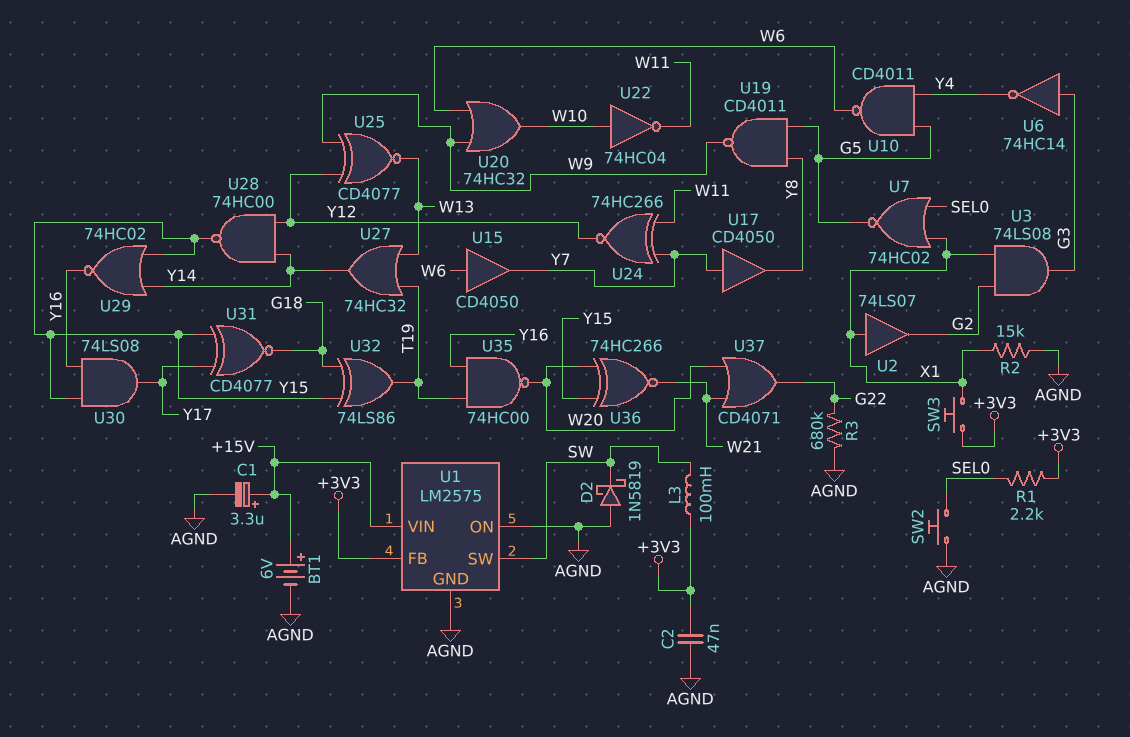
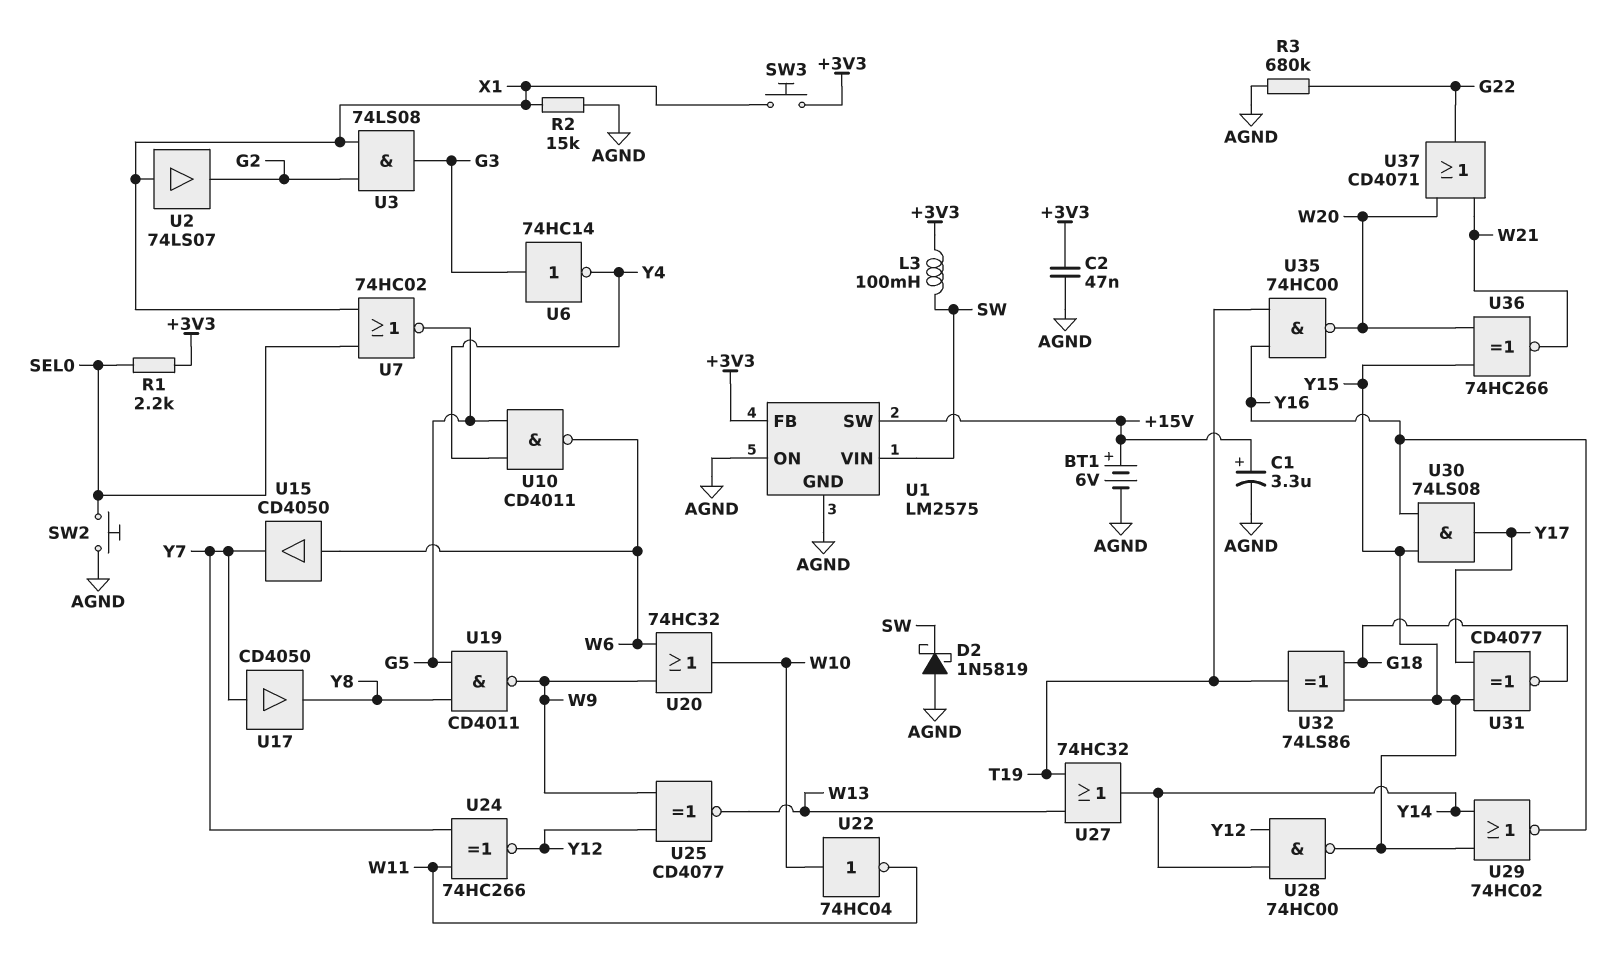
U1 pin SW: SW -> +15V
U1 pin VIN: +15V -> SW

